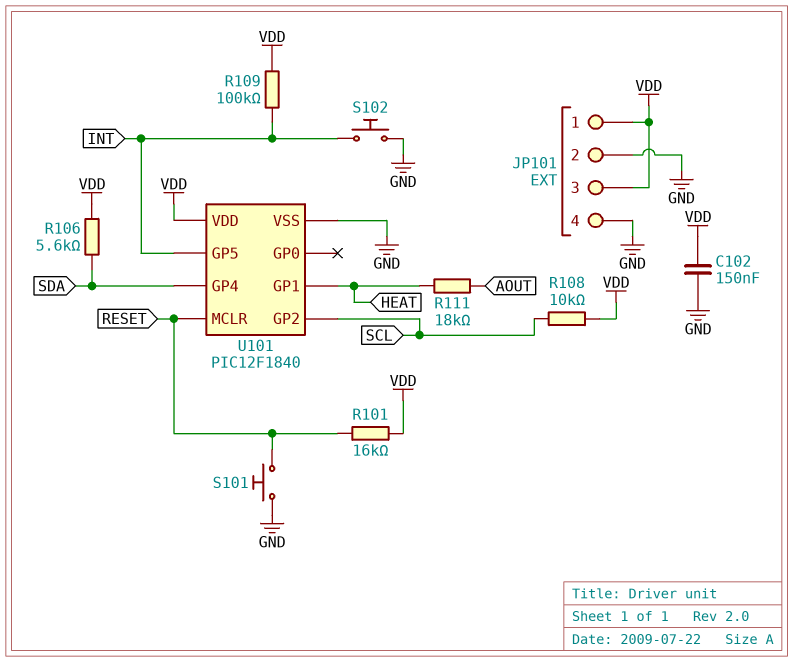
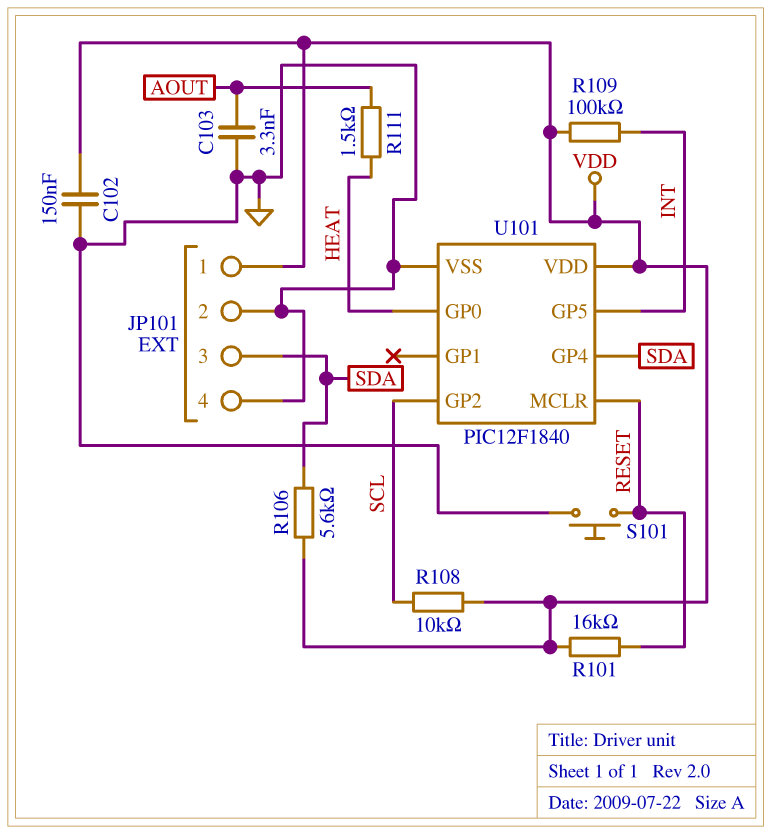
C103: none -> 3.3nF (AOUT, GND)
JP101 pin 3: VDD -> SDA
R111: 18k (AOUT, HEAT) -> 1.5k (AOUT, HEAT)
S102: button (GND, INT) -> none
U101 pin GP0: none -> HEAT
U101 pin GP1: HEAT -> none

